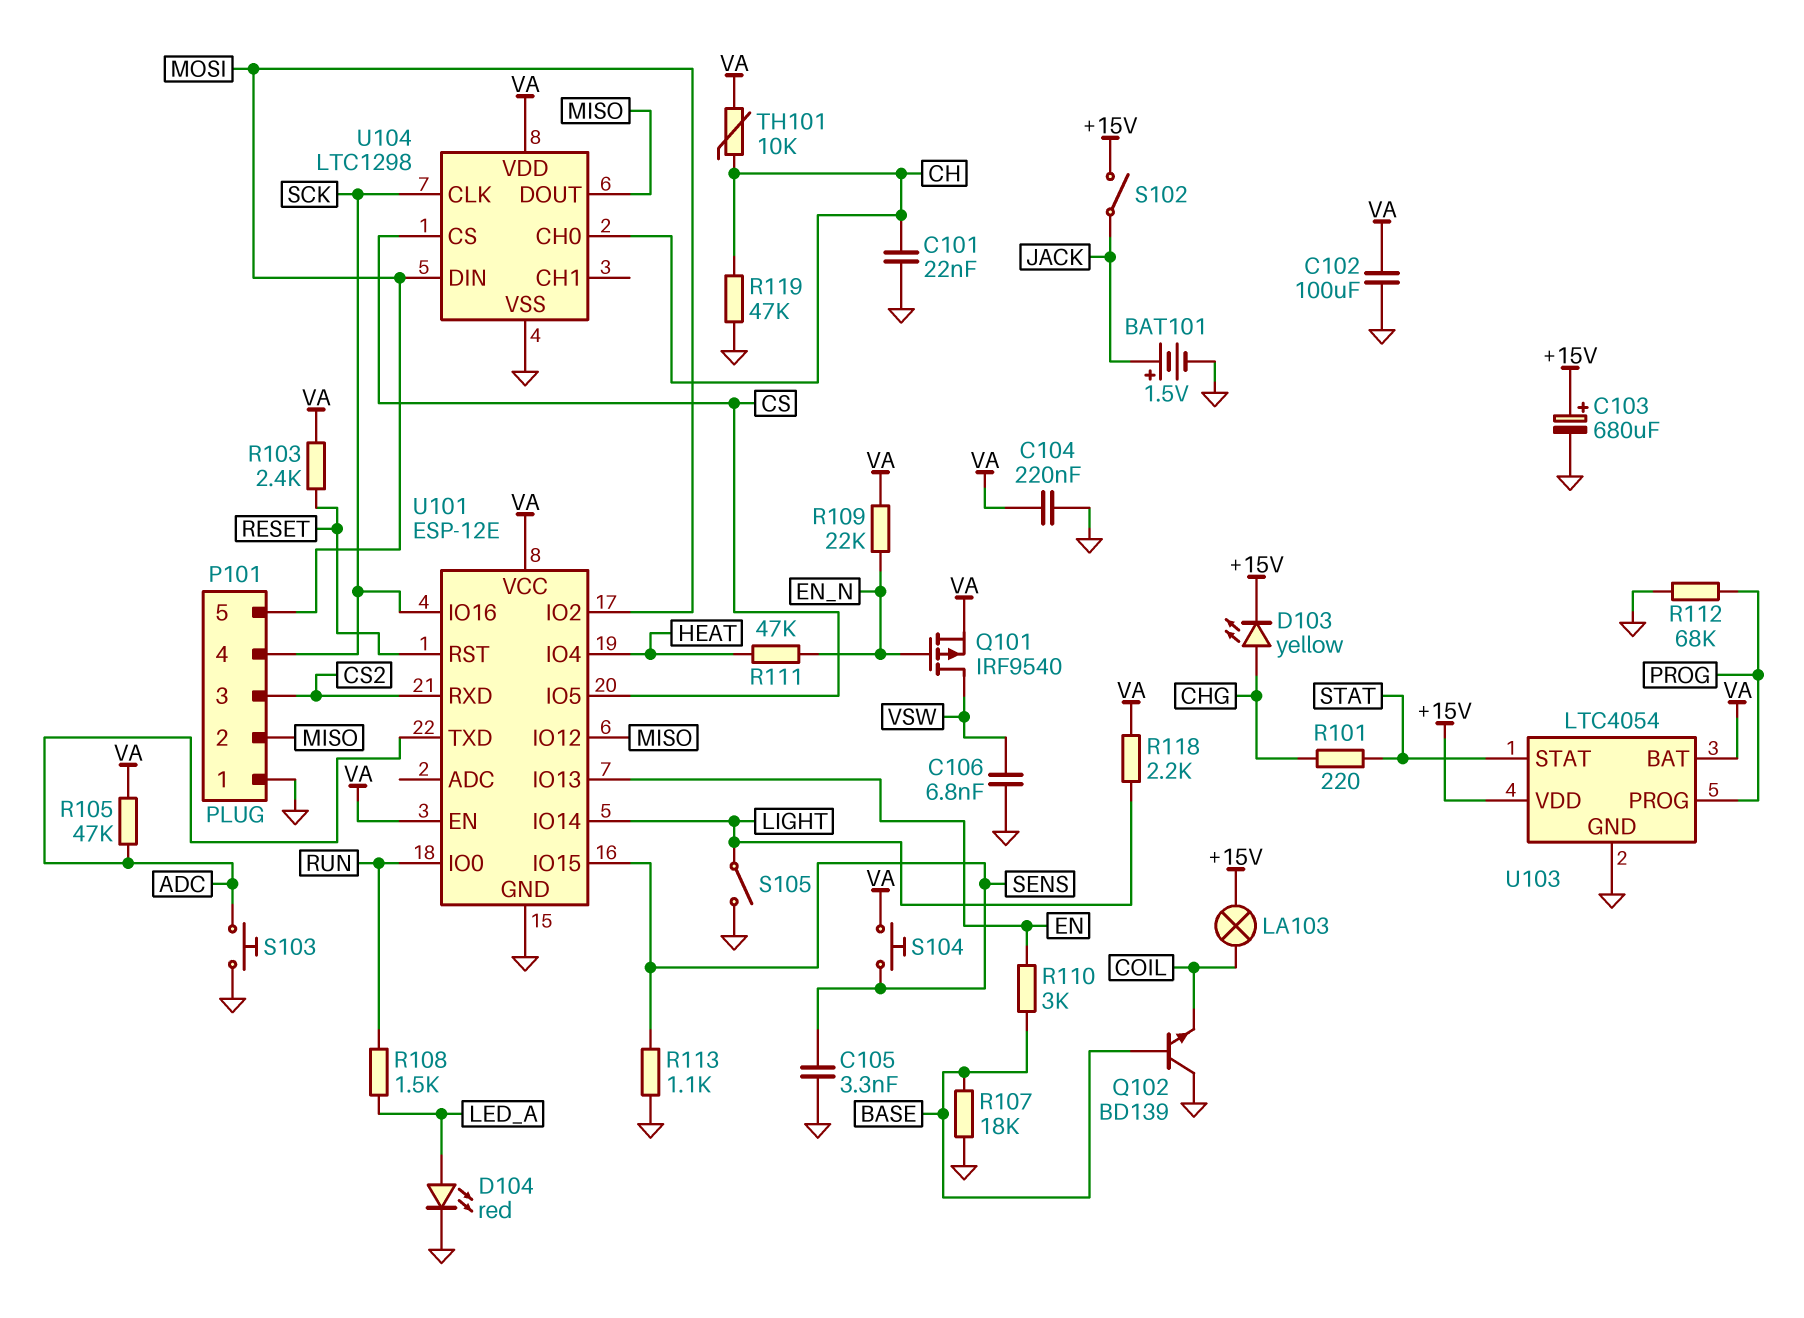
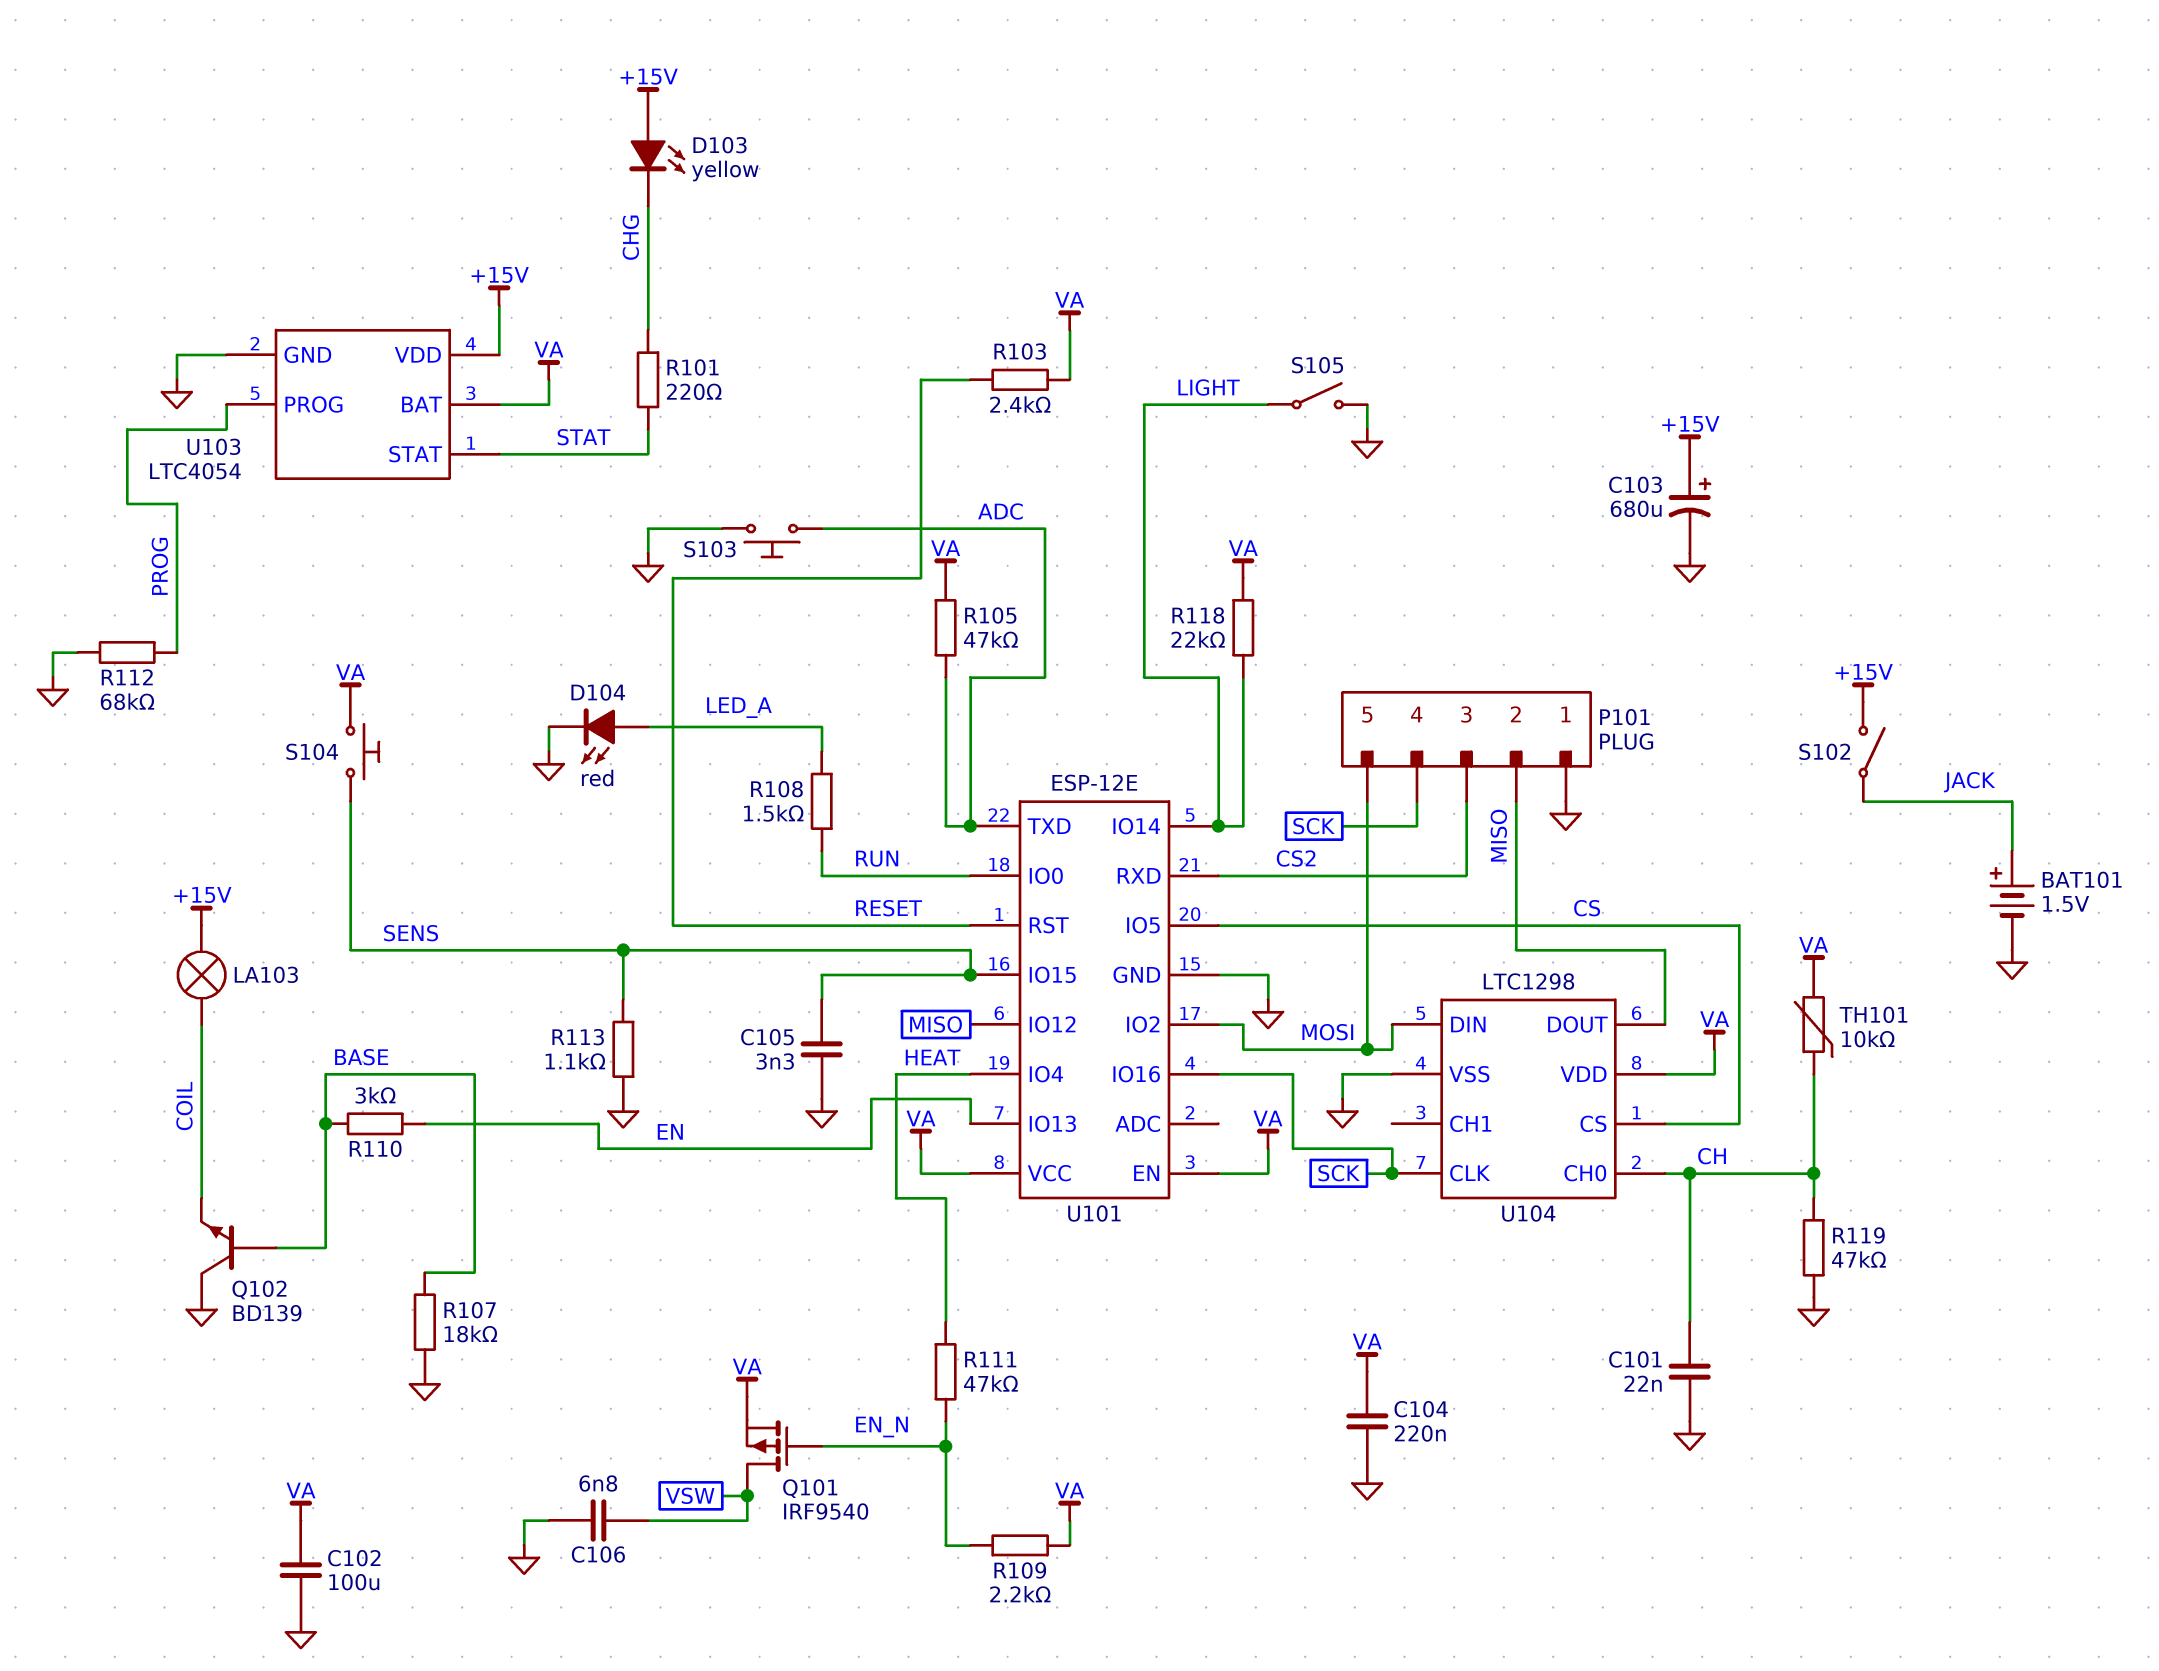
D103: LED yellow (A CHG, K +15V) -> LED yellow (A +15V, K CHG)
R109: 22k (EN_N, VA) -> 2.2k (EN_N, VA)
R118: 2.2k (LIGHT, VA) -> 22k (LIGHT, VA)

